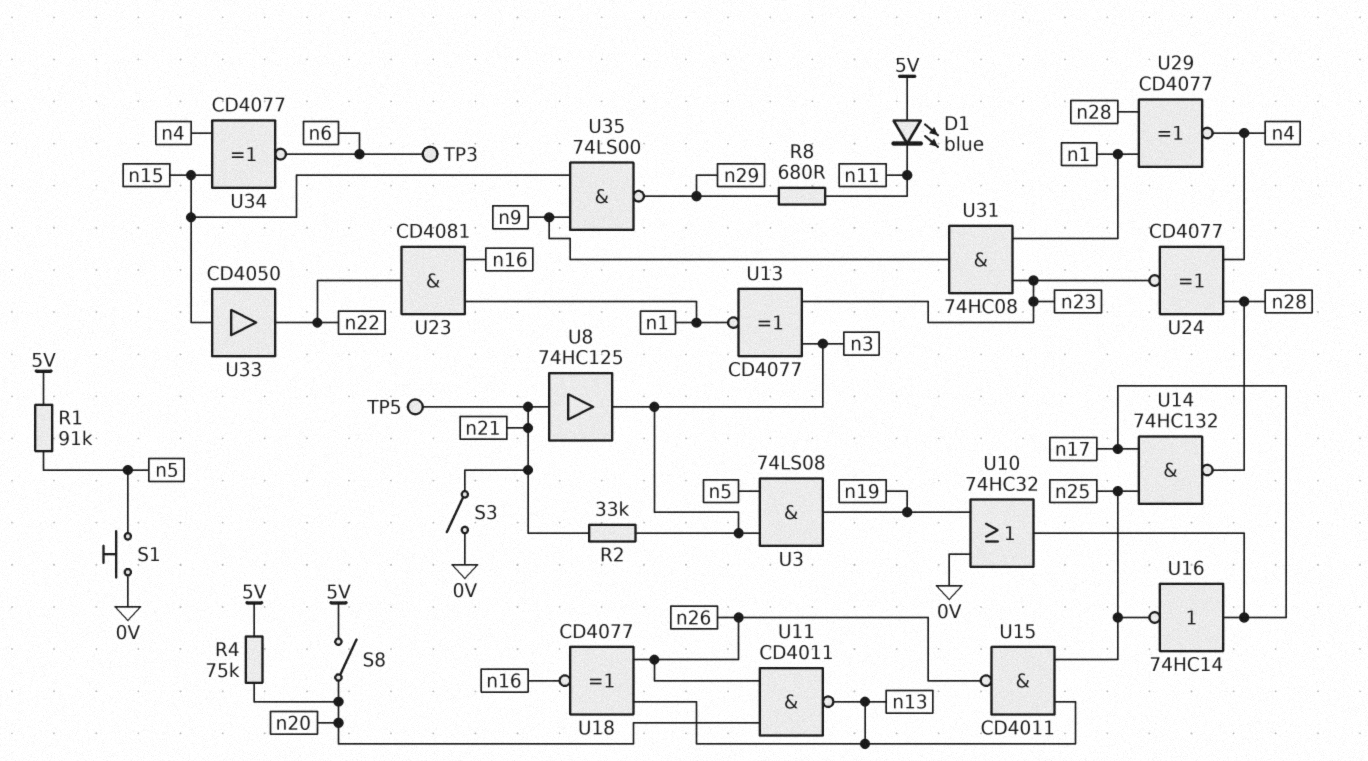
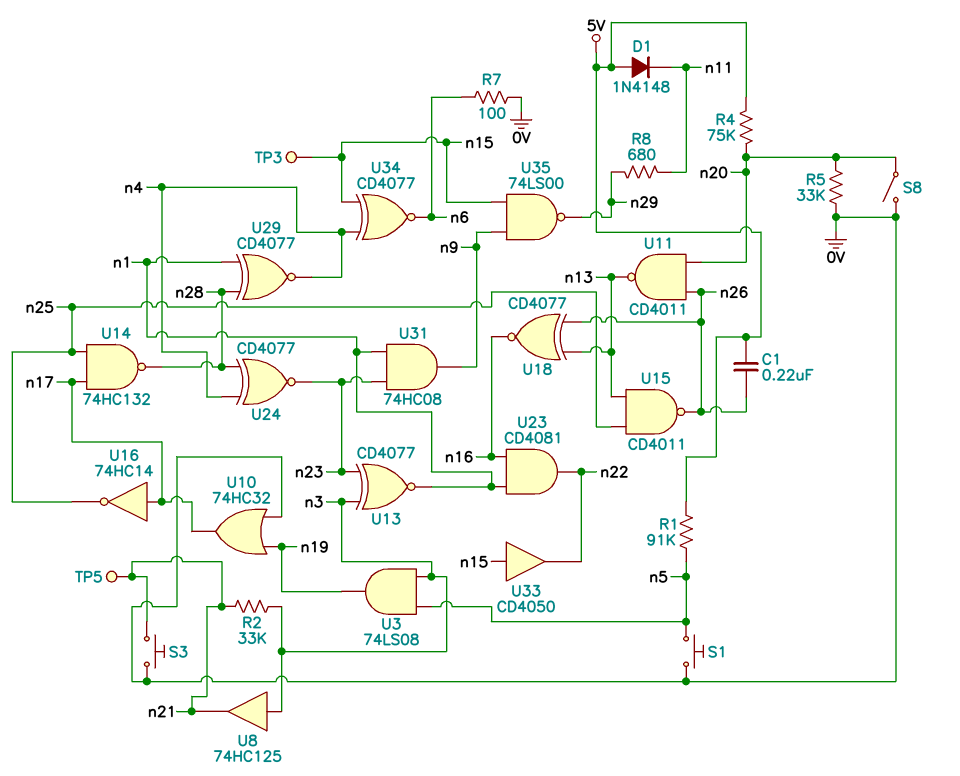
C1: none -> 220nF (5V, n26)
D1: LED blue (A 5V, K n11) -> diode 1N4148 (A 5V, K n11)
R5: none -> 33k (0V, n20)
R7: none -> 100 (0V, n6)
S3: switch (0V, n21) -> button (0V, n21)
S8: switch (5V, n20) -> switch (0V, n20)
TP3: test point (n6) -> test point (n15)
U8: buffer 74HC125 (in n21, out n3) -> buffer 74HC125 (in n3, out n21)

